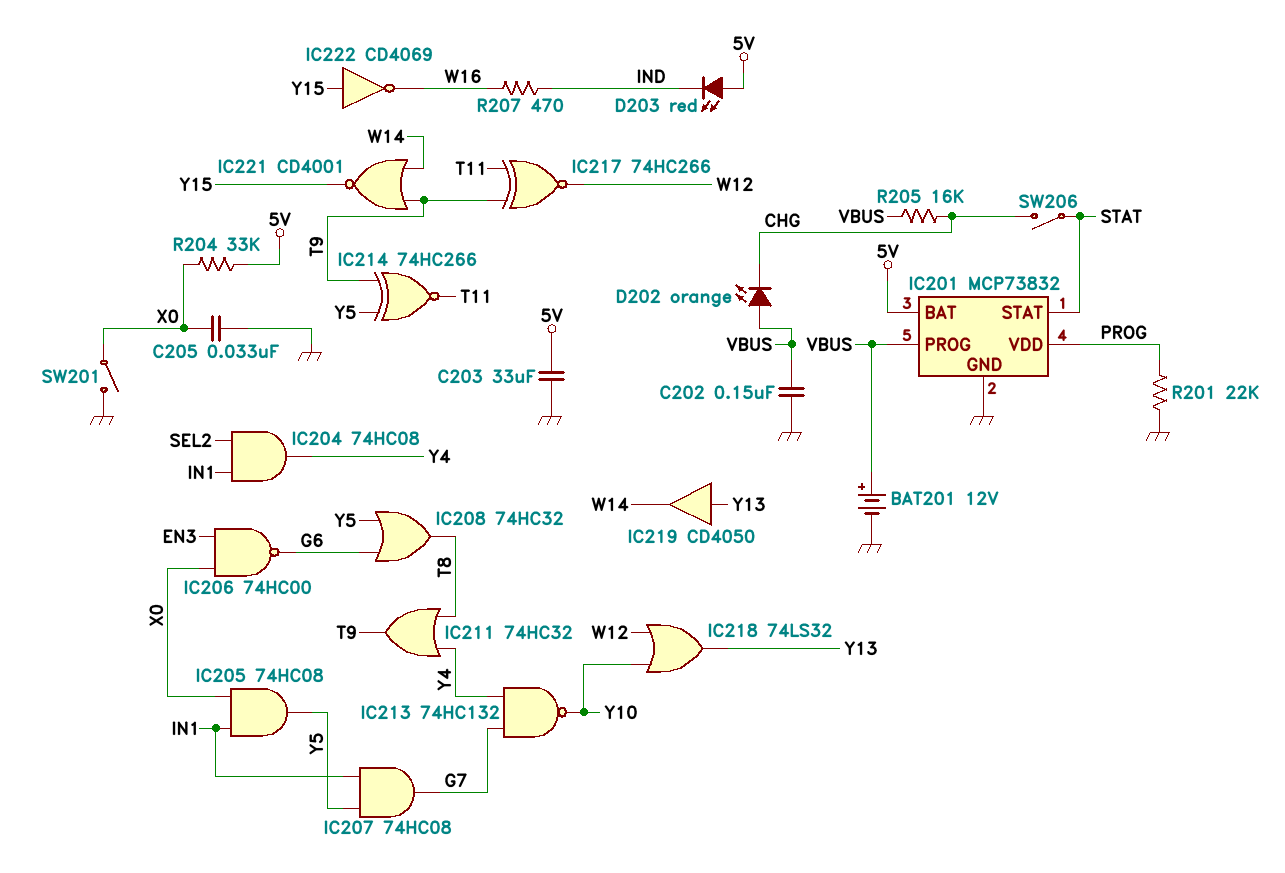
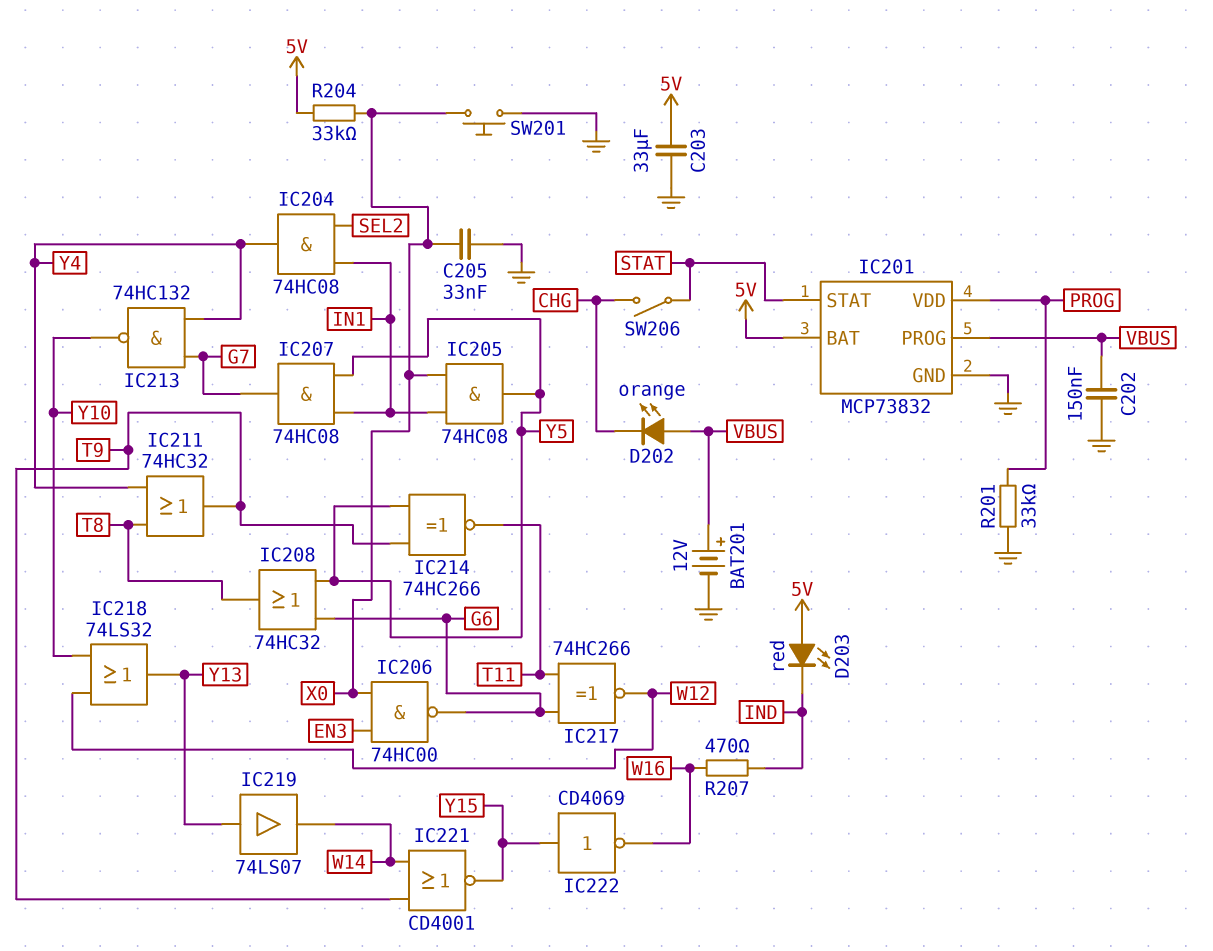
IC217: XNOR 74HC266 (in T9, in T11, out W12) -> XNOR 74HC266 (in G6, in T11, out W12)
IC219: buffer CD4050 (in Y13, out W14) -> buffer 74LS07 (in Y13, out W14)
R201: 22k (GND, PROG) -> 33k (GND, PROG)
R205: 16k (CHG, VBUS) -> none
SW201: switch (GND, X0) -> button (GND, X0)

